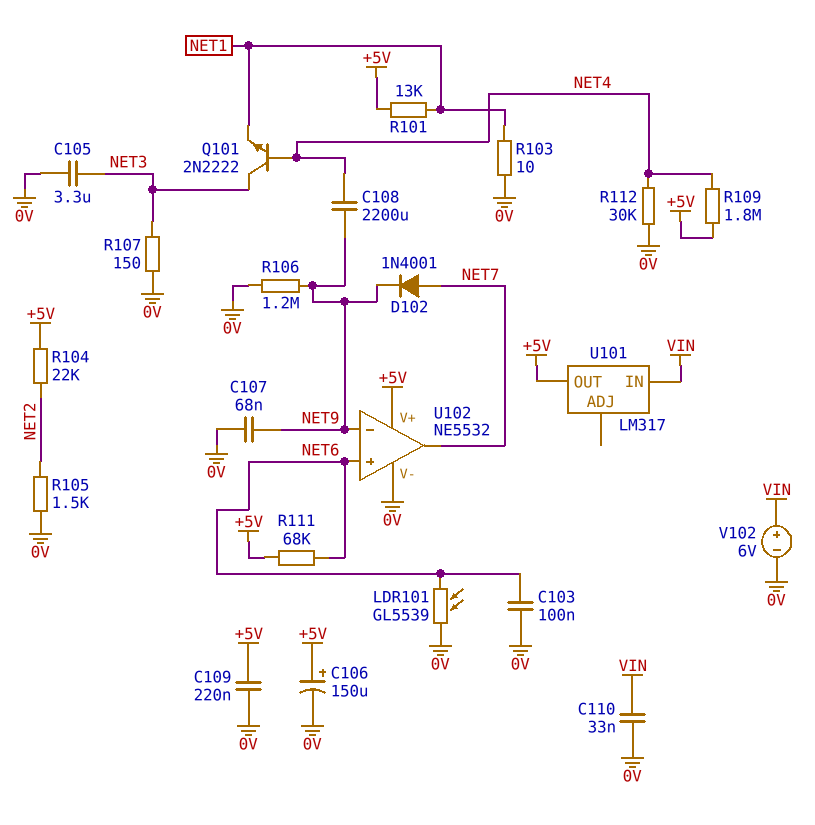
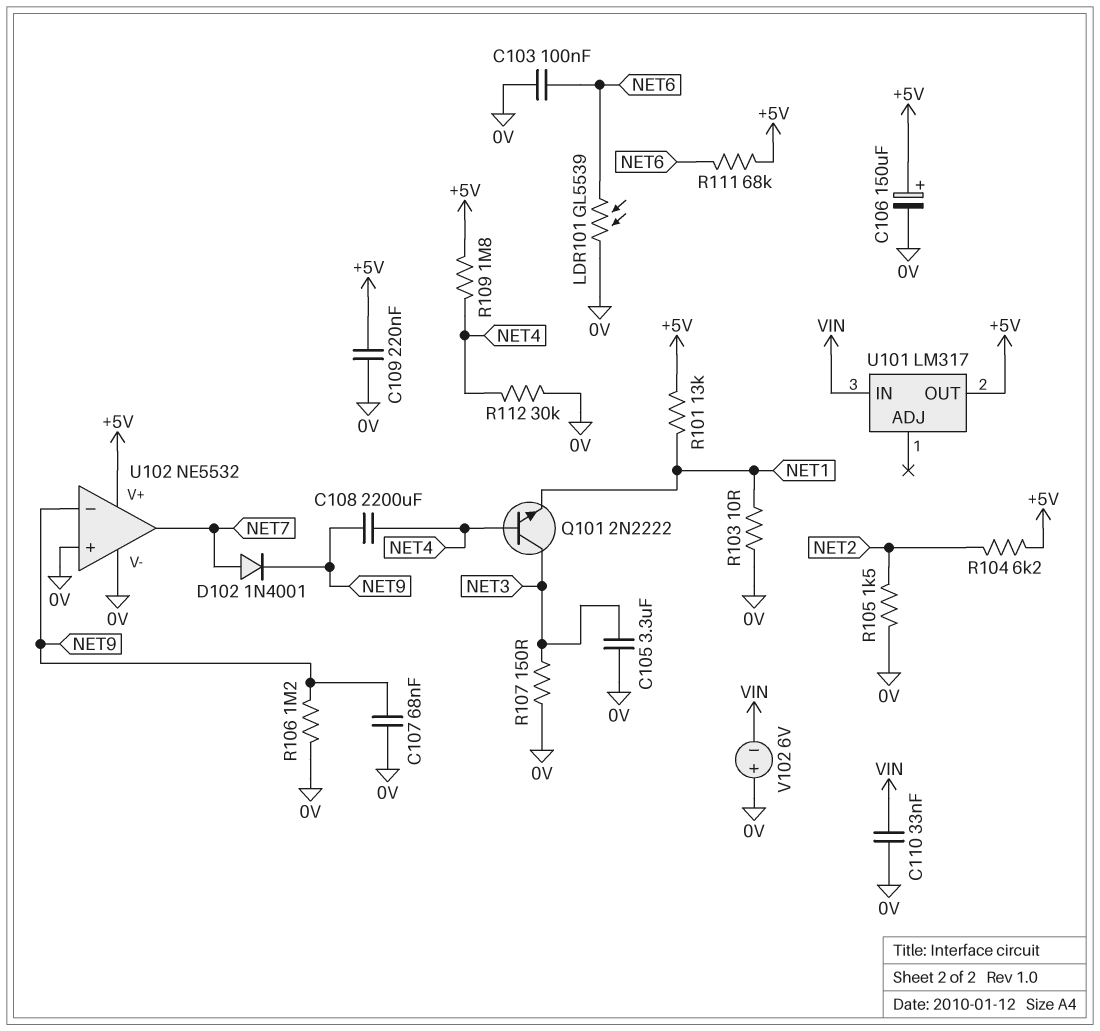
R104: 22k (+5V, NET2) -> 6.2k (+5V, NET2)
U102 pin in+: NET6 -> 0V
V102: 6V (plus VIN, minus 0V) -> 6V (plus 0V, minus VIN)

